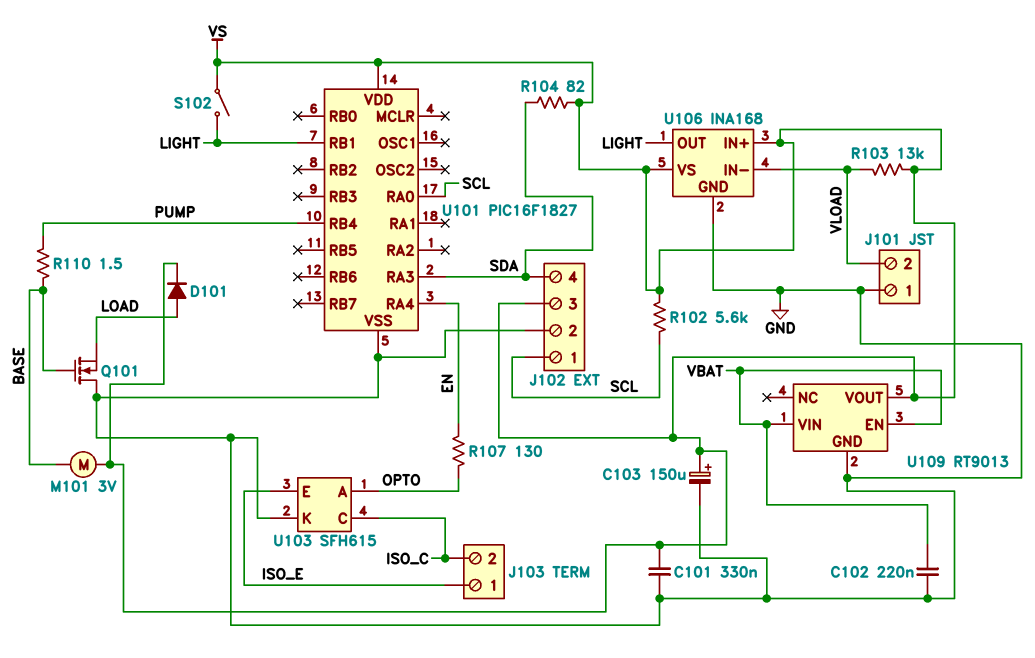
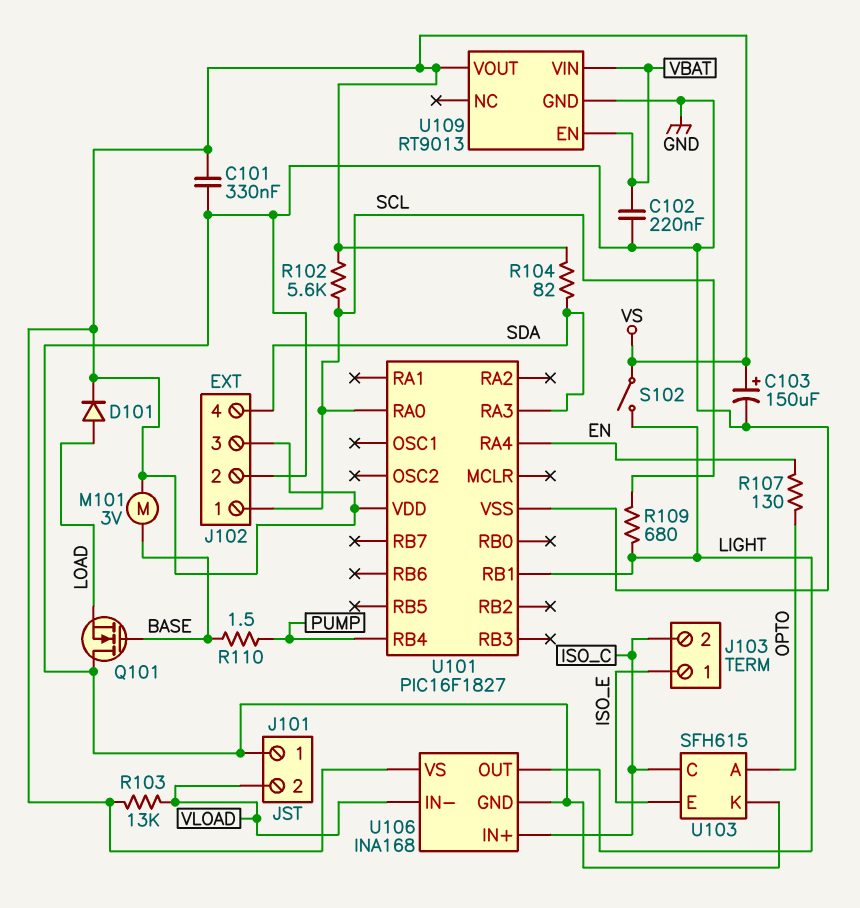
R109: none -> 680 (LIGHT, SCL)
U106 pin IN+: VS -> ISO_C

